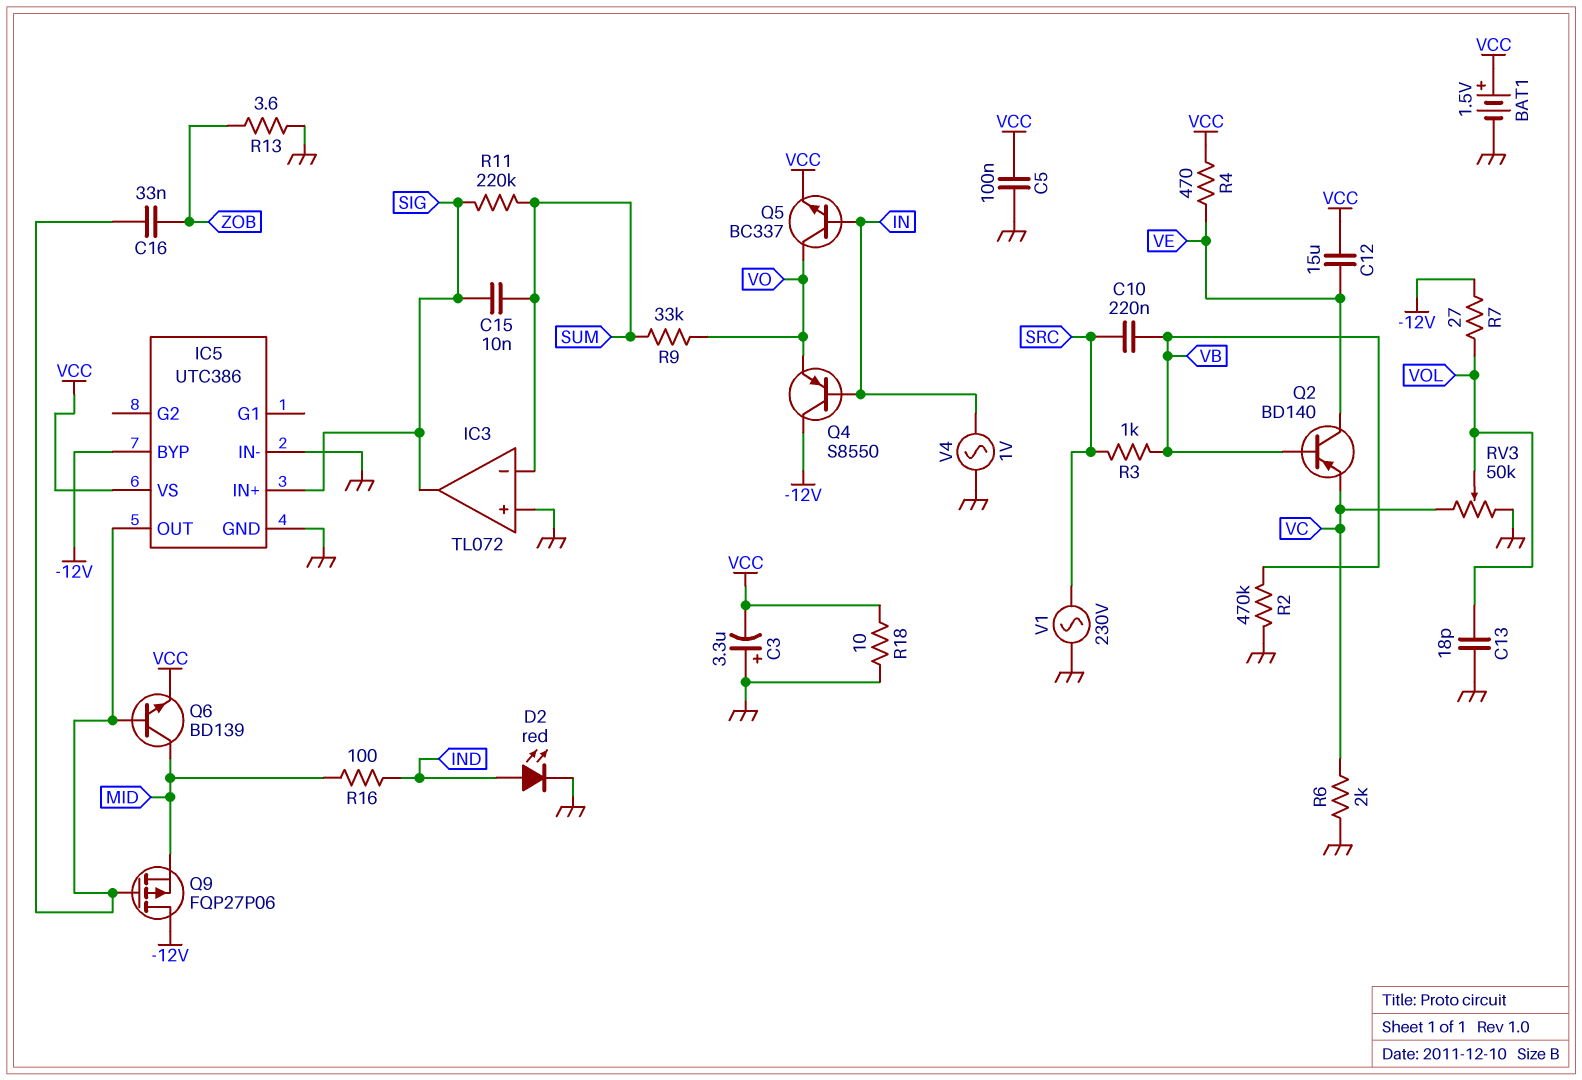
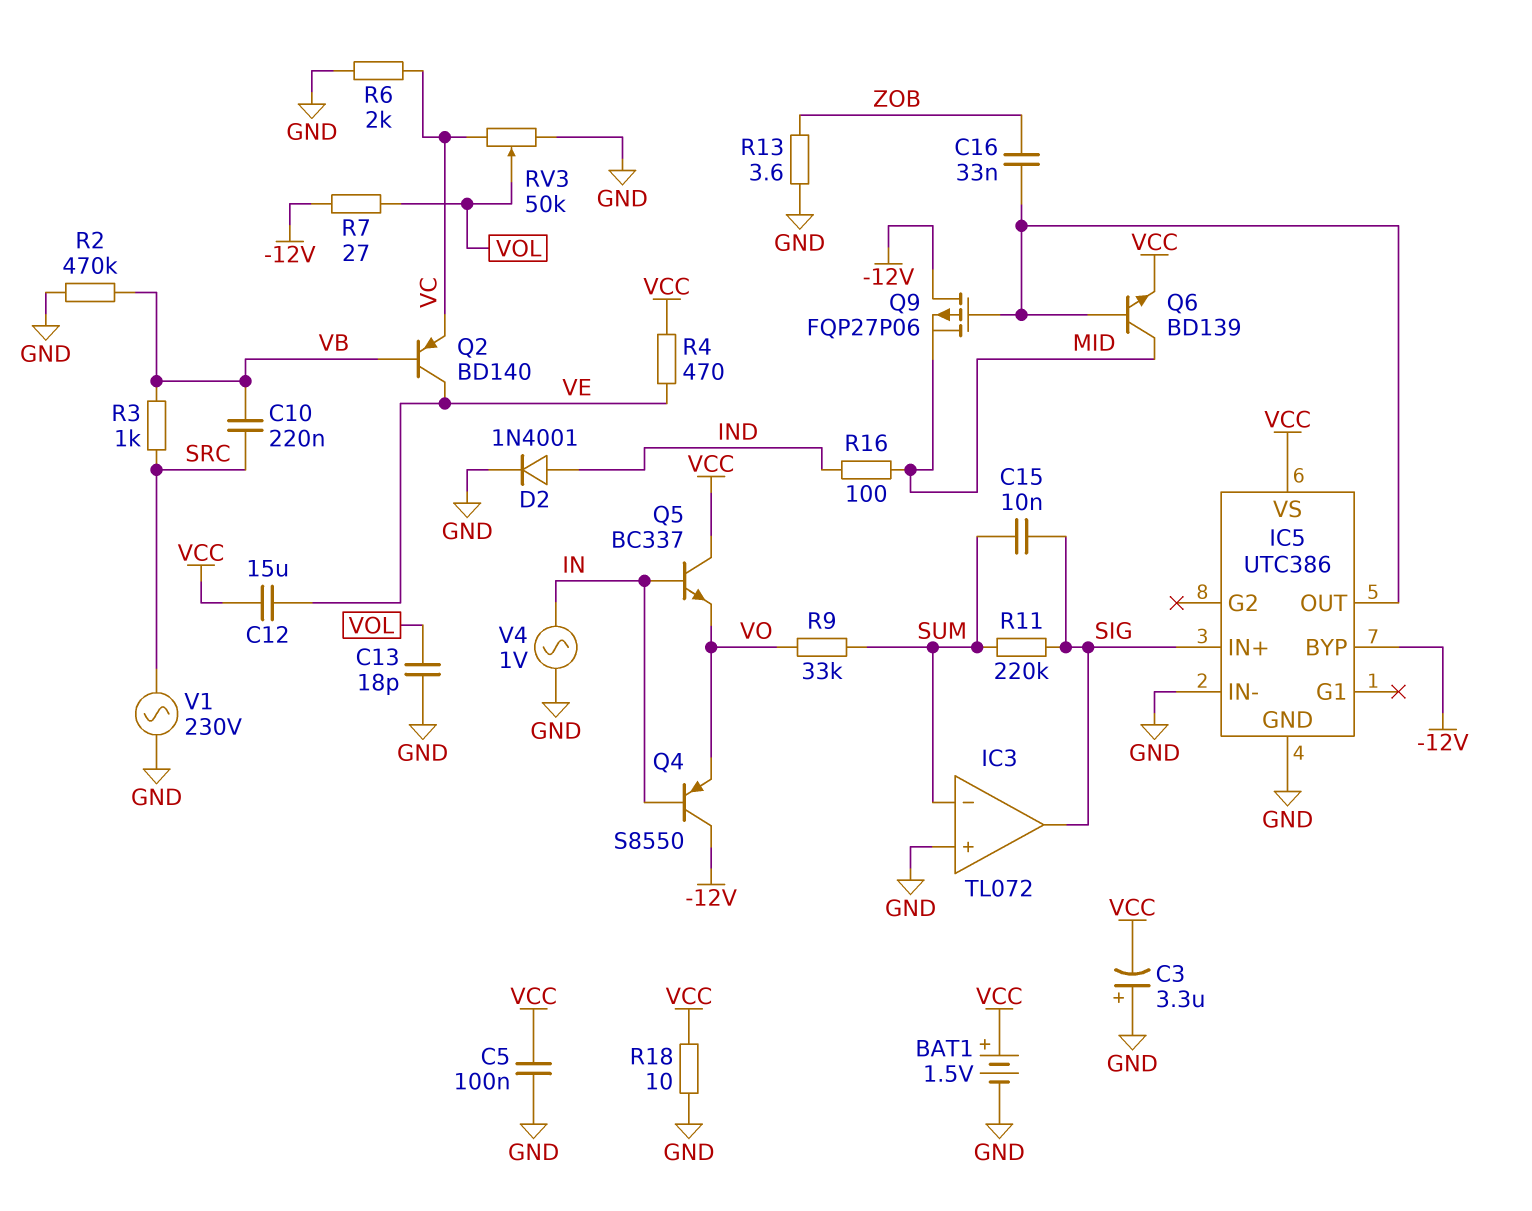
D2: LED red (A IND, K GND) -> diode 1N4001 (A IND, K GND)
Q5: NPN BC337 (B IN, C VO, E VCC) -> NPN BC337 (B IN, C VCC, E VO)

